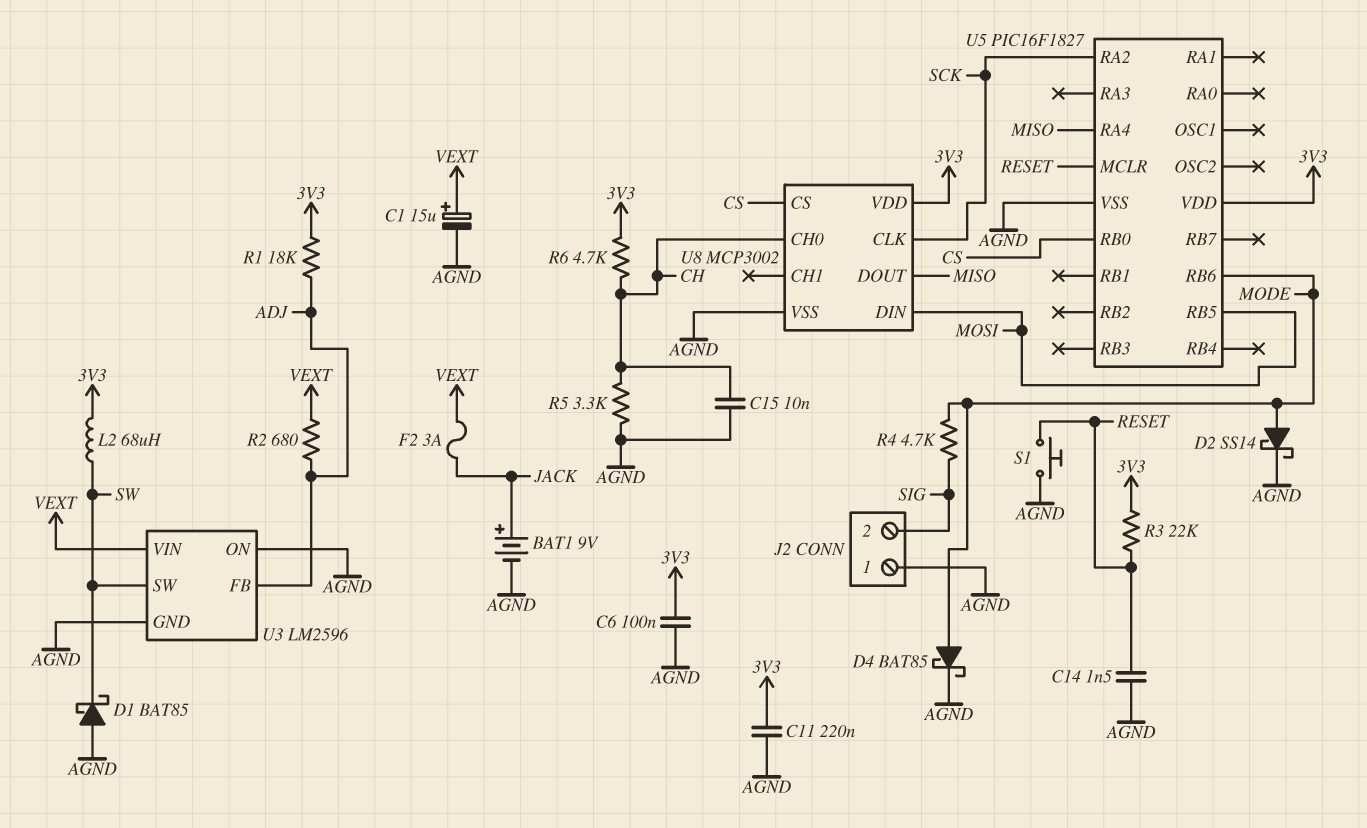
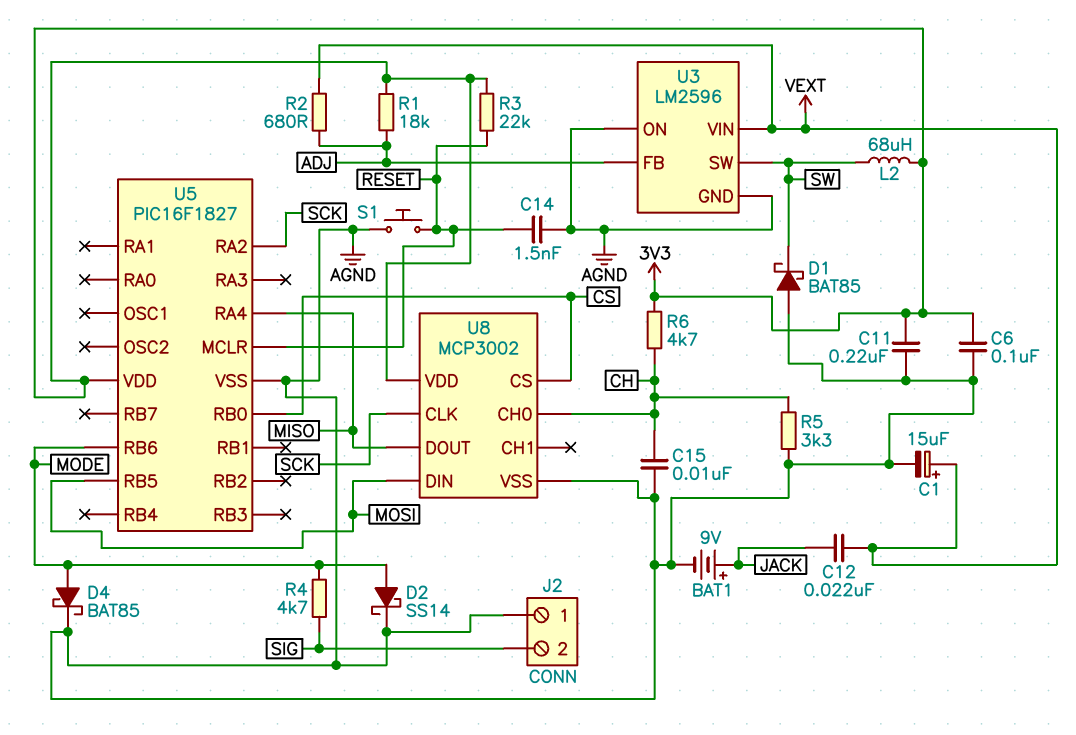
C12: none -> 22nF (JACK, VEXT)
F2: 3A (JACK, VEXT) -> none

